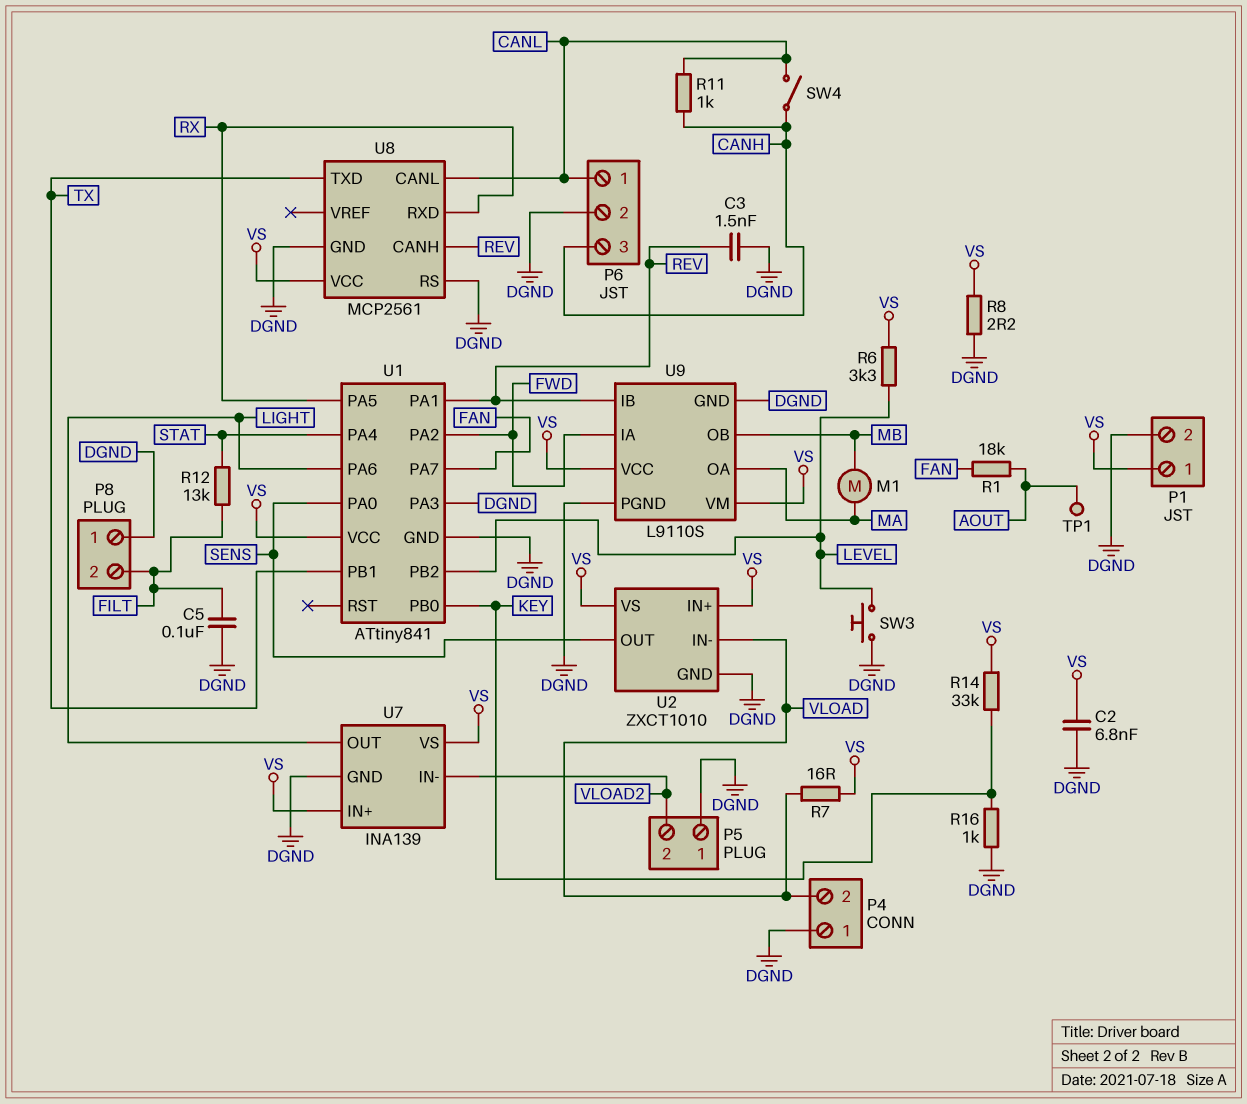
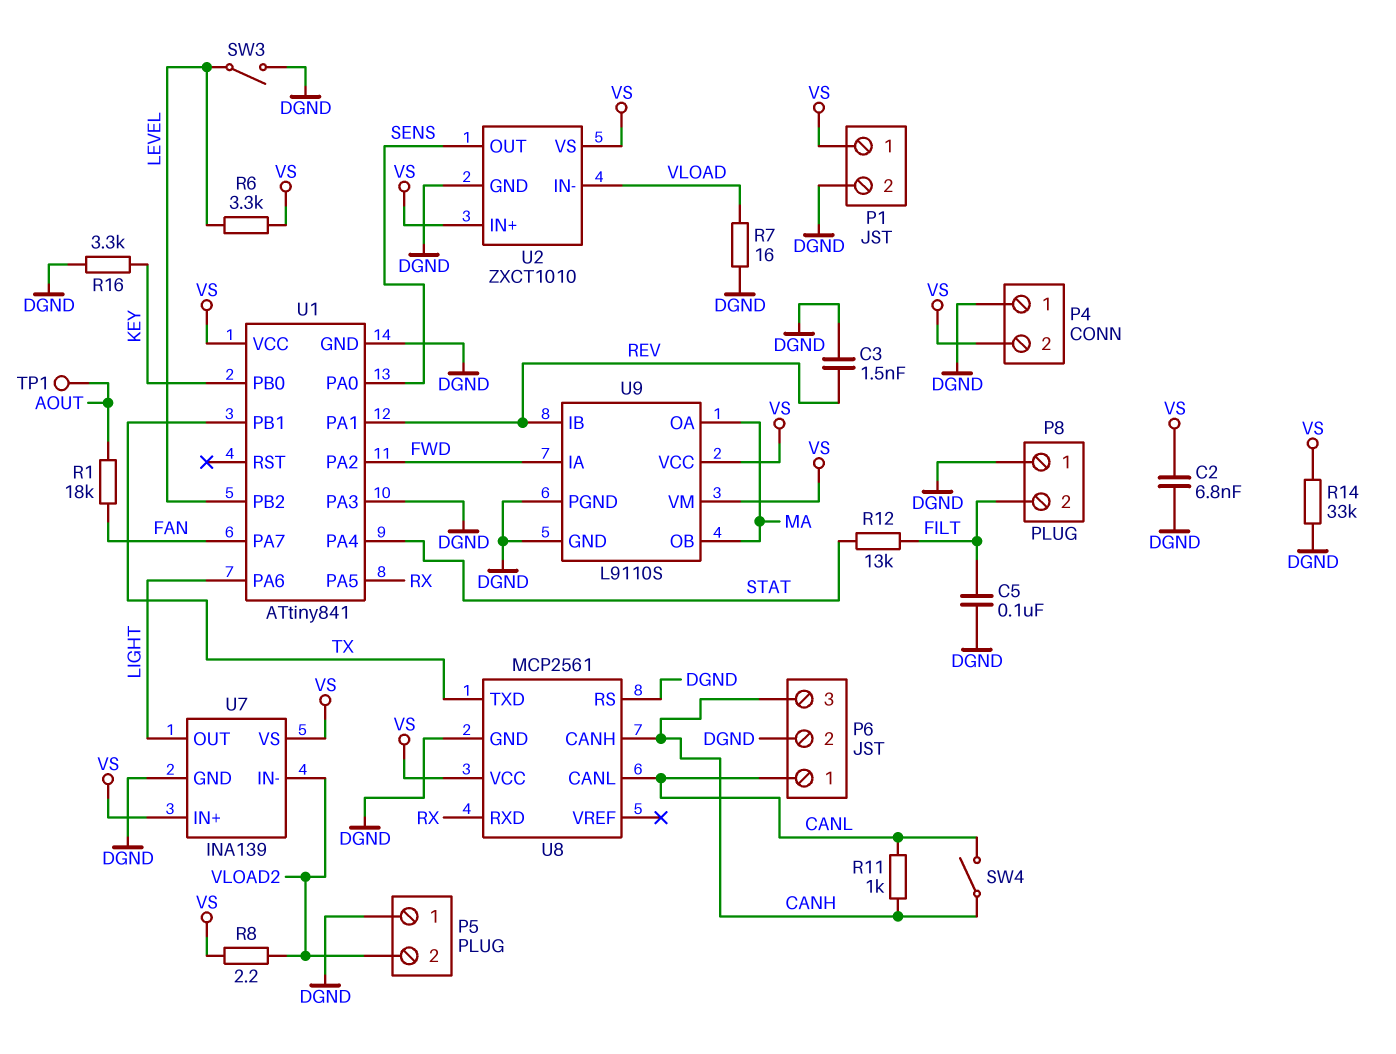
M1: motor (MA, MB) -> none
P4 pin 2: VLOAD -> VS
R7: 16 (VLOAD, VS) -> 16 (DGND, VLOAD)
R8: 2.2 (DGND, VS) -> 2.2 (VLOAD2, VS)
R14: 33k (KEY, VS) -> 33k (DGND, VS)
R16: 1k (DGND, KEY) -> 3.3k (DGND, KEY)
SW3: button (DGND, LEVEL) -> switch (DGND, LEVEL)
U8 pin CANH: REV -> CANH
U9 pin OB: MB -> MA

